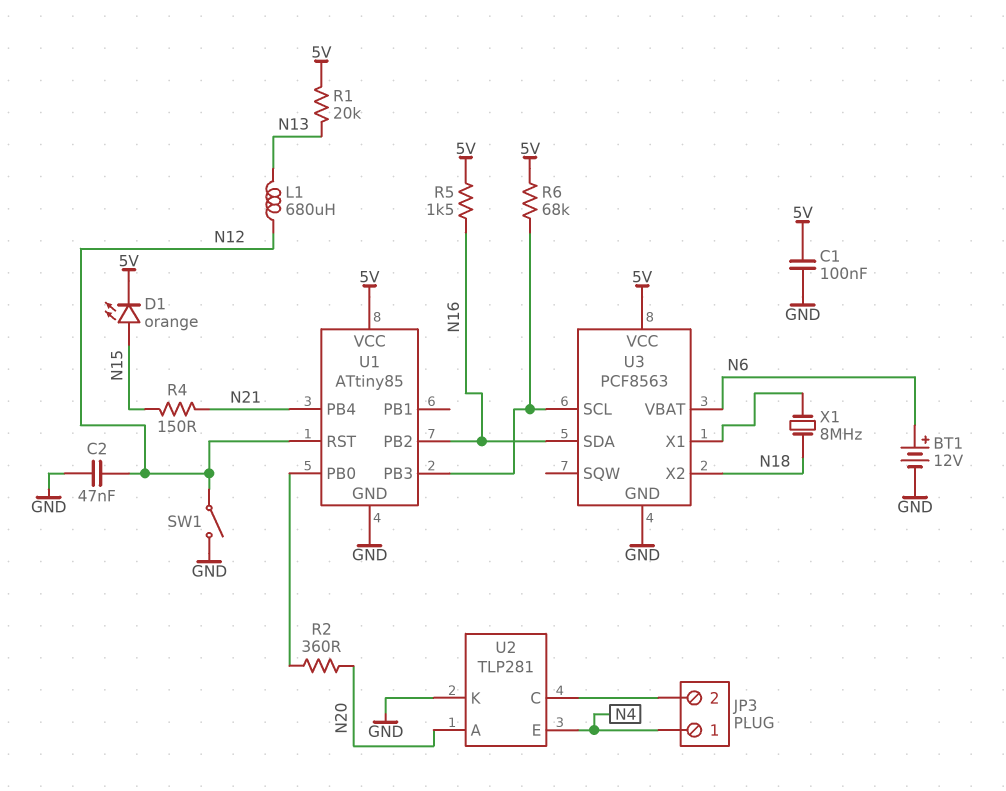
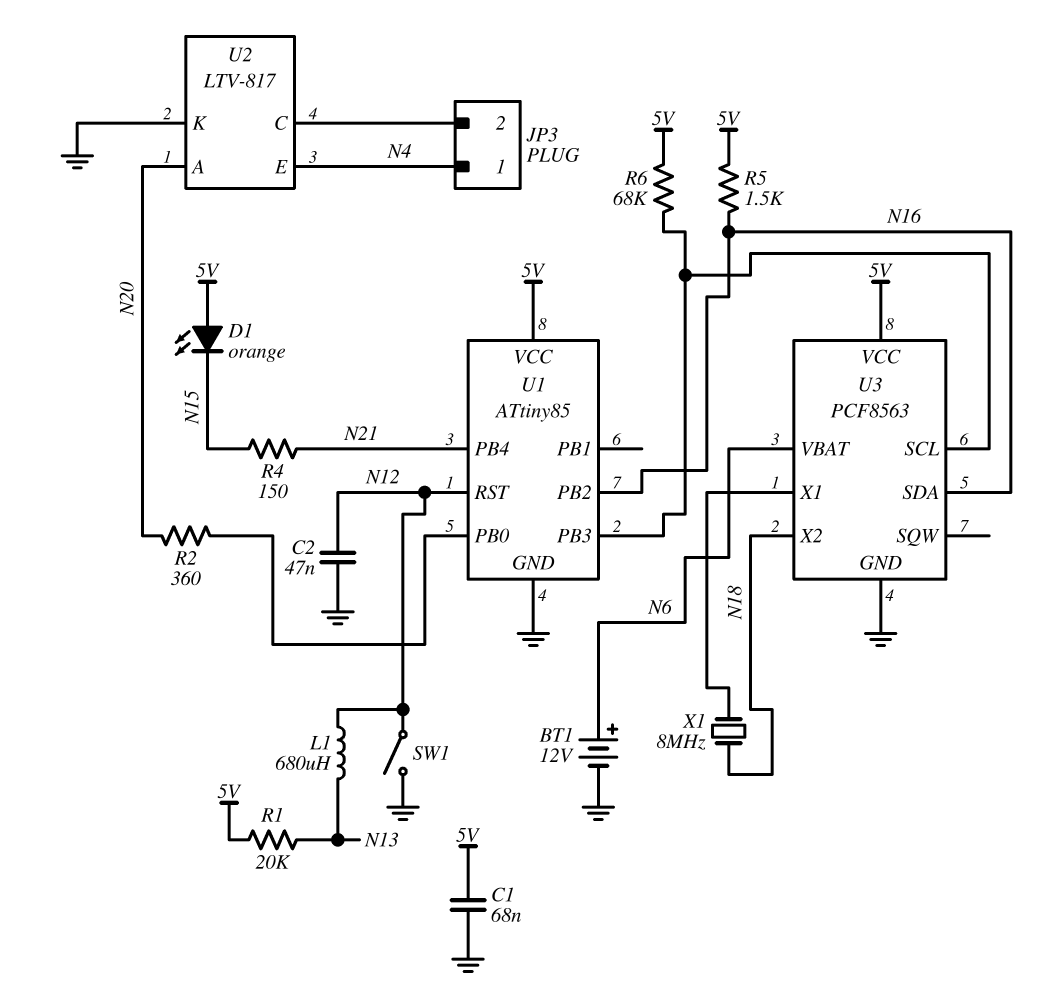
C1: 100nF (5V, GND) -> 68nF (5V, GND)
D1: LED orange (A N15, K 5V) -> LED orange (A 5V, K N15)
U2: TLP281 -> LTV-817

